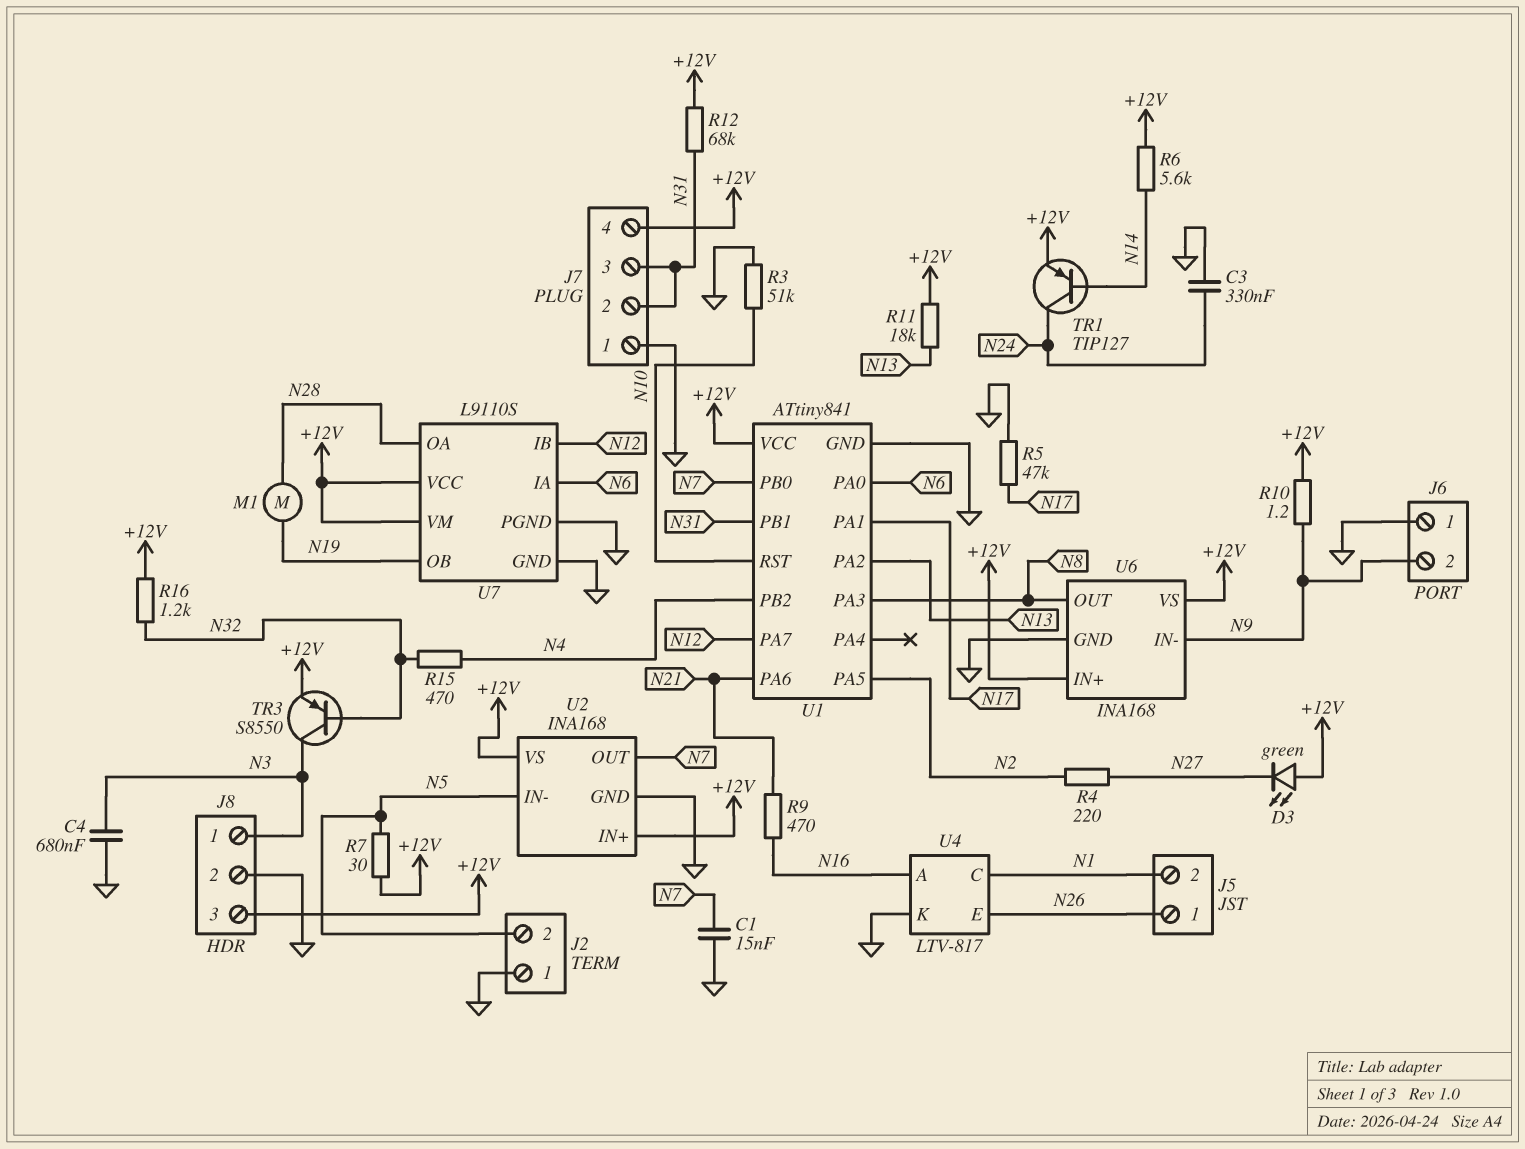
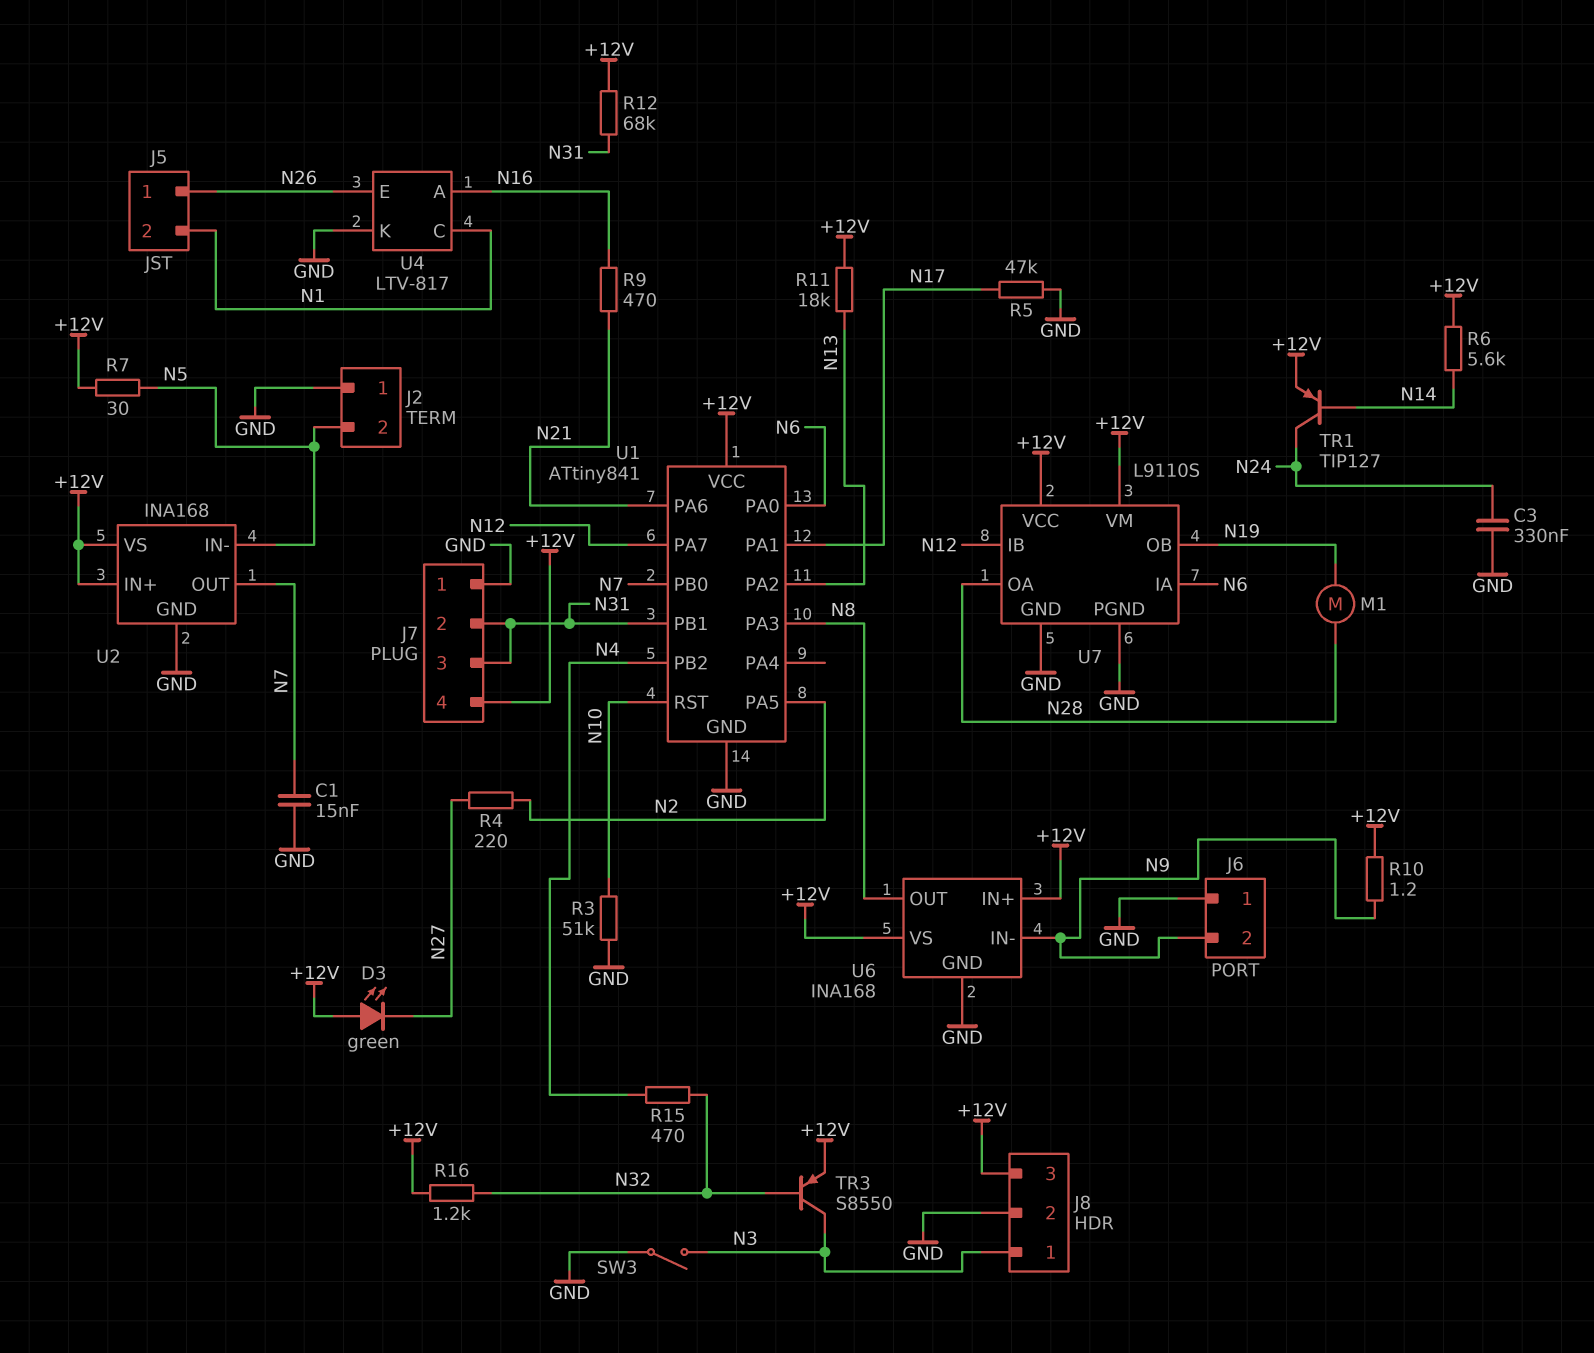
C4: 680nF (GND, N3) -> none
SW3: none -> switch (GND, N3)

